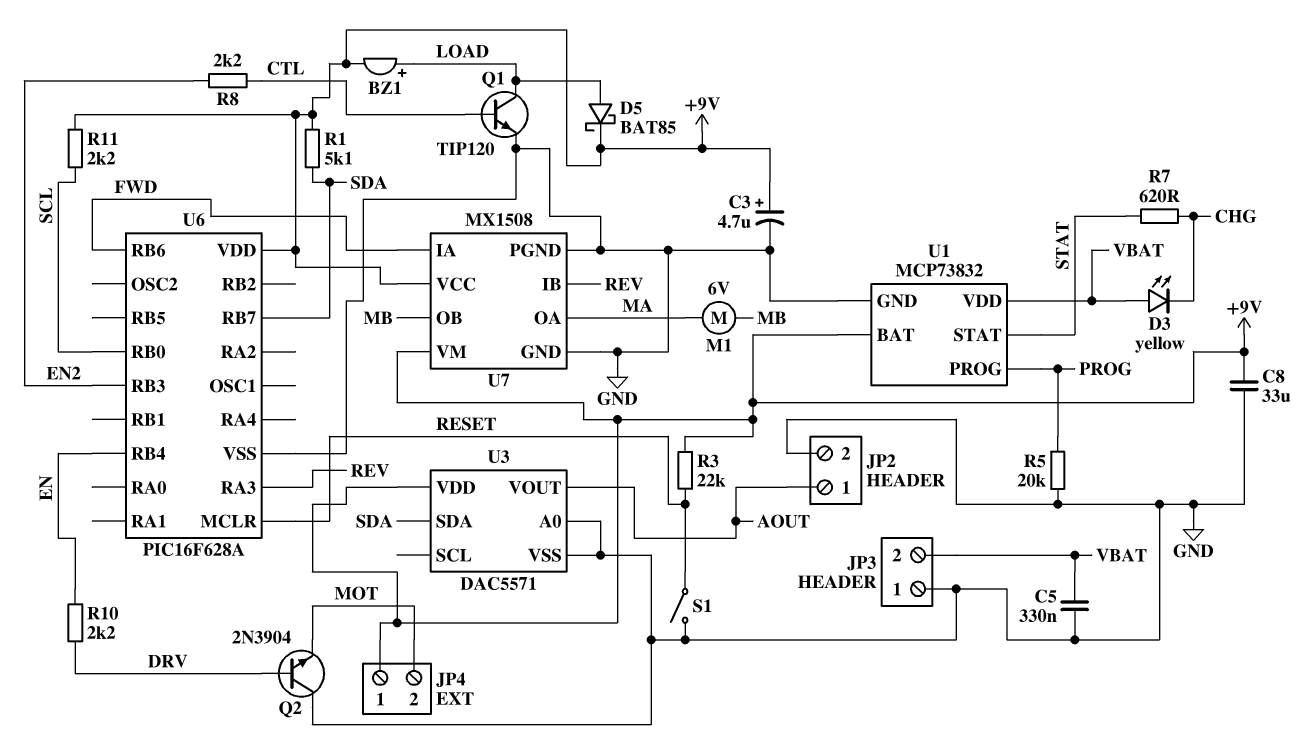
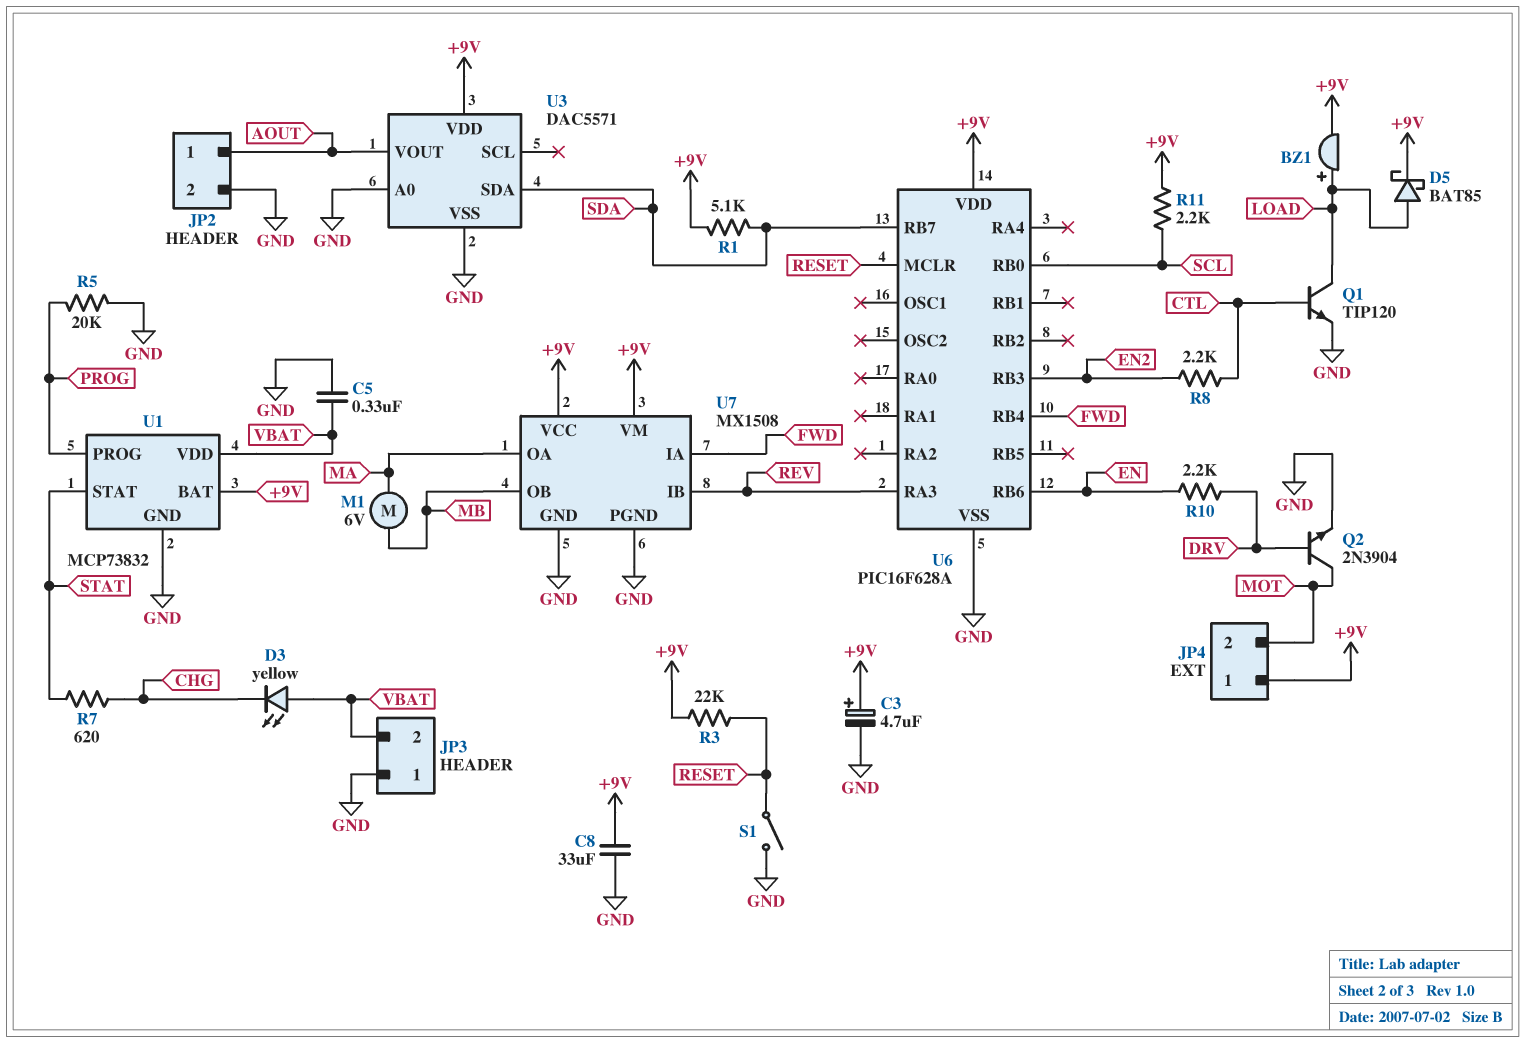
Q2: NPN 2N3904 (B DRV, C GND, E MOT) -> NPN 2N3904 (B DRV, C MOT, E GND)
U6 pin RB4: EN -> FWD
U6 pin RB6: FWD -> EN

